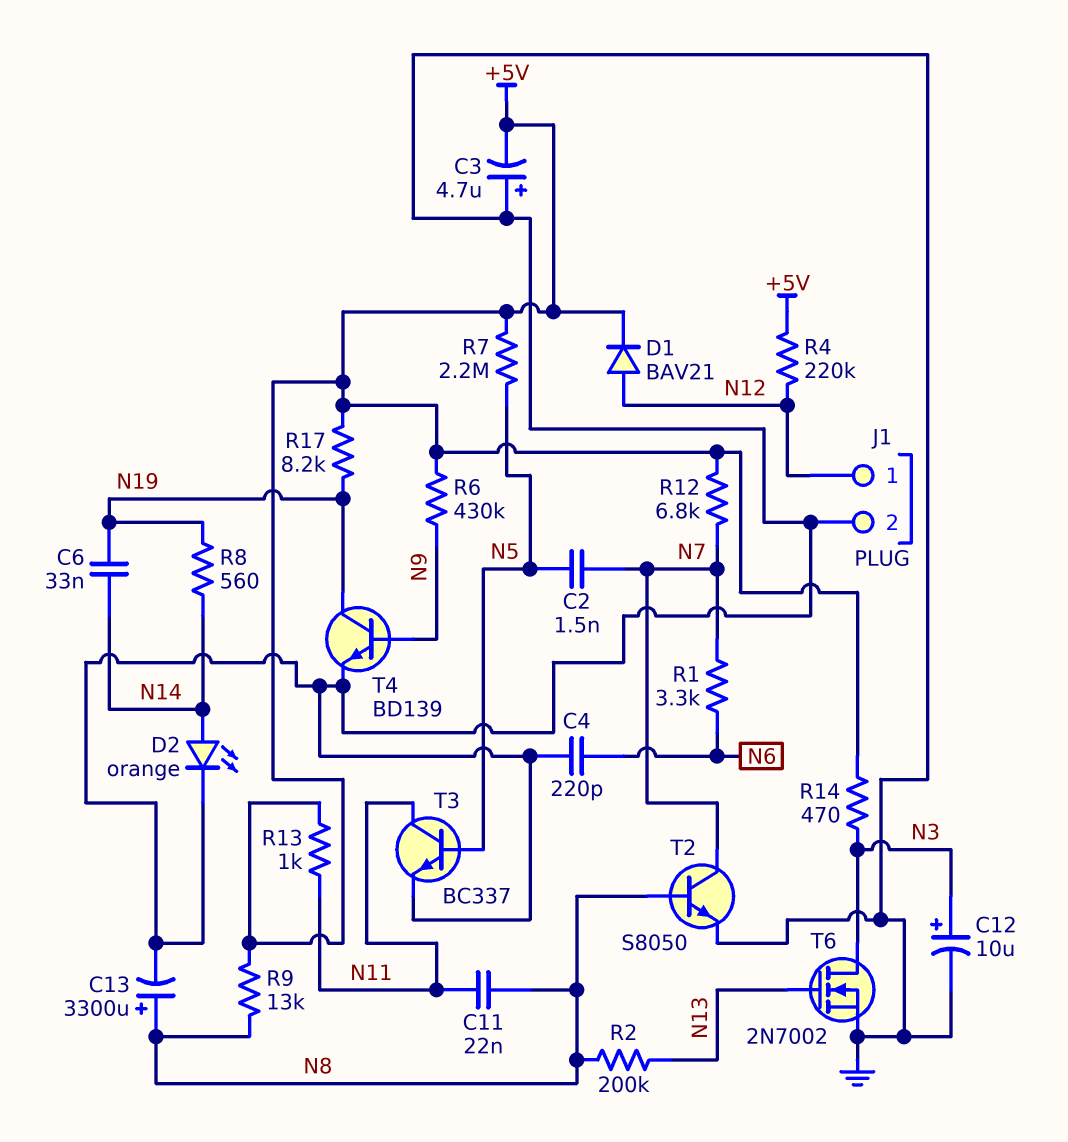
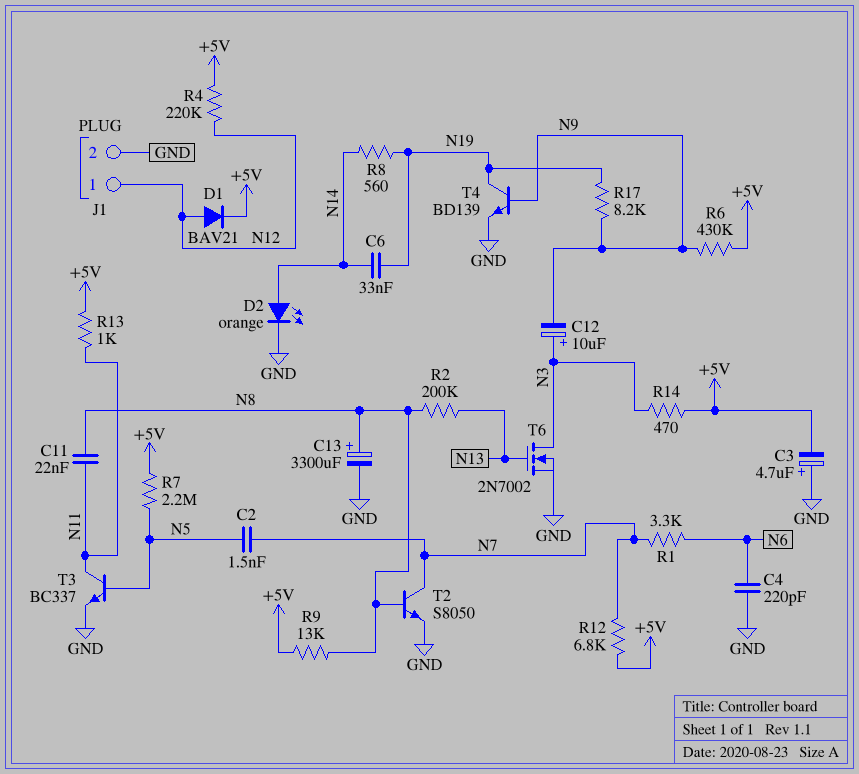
C12: 10uF (plus N3, minus GND) -> 10uF (plus N3, minus N9)
R17: 8.2k (+5V, N19) -> 8.2k (N9, N19)

